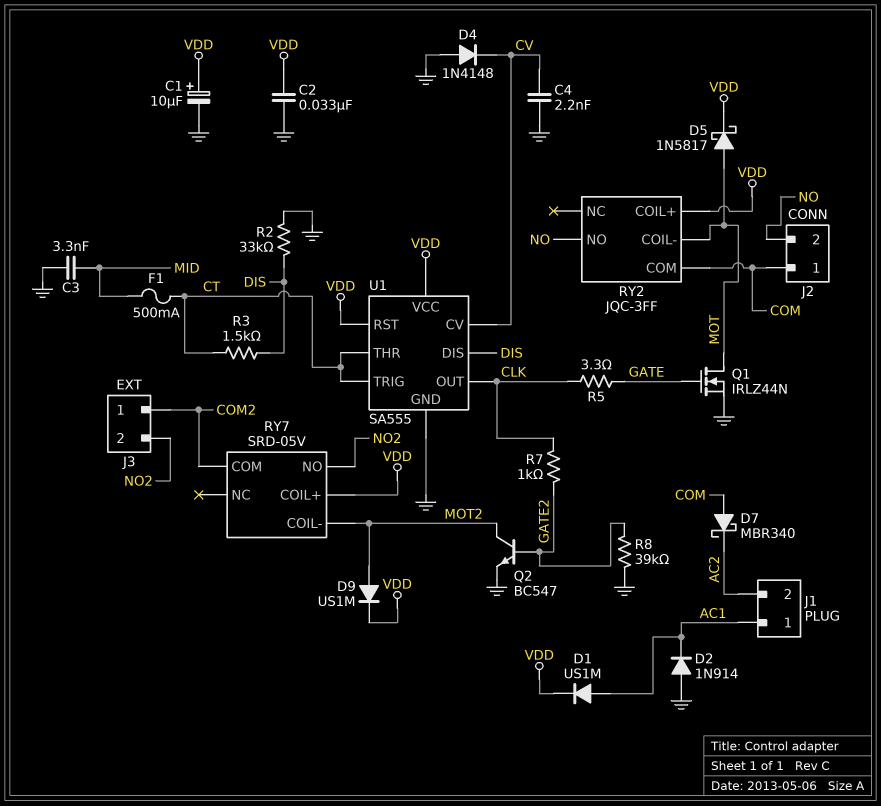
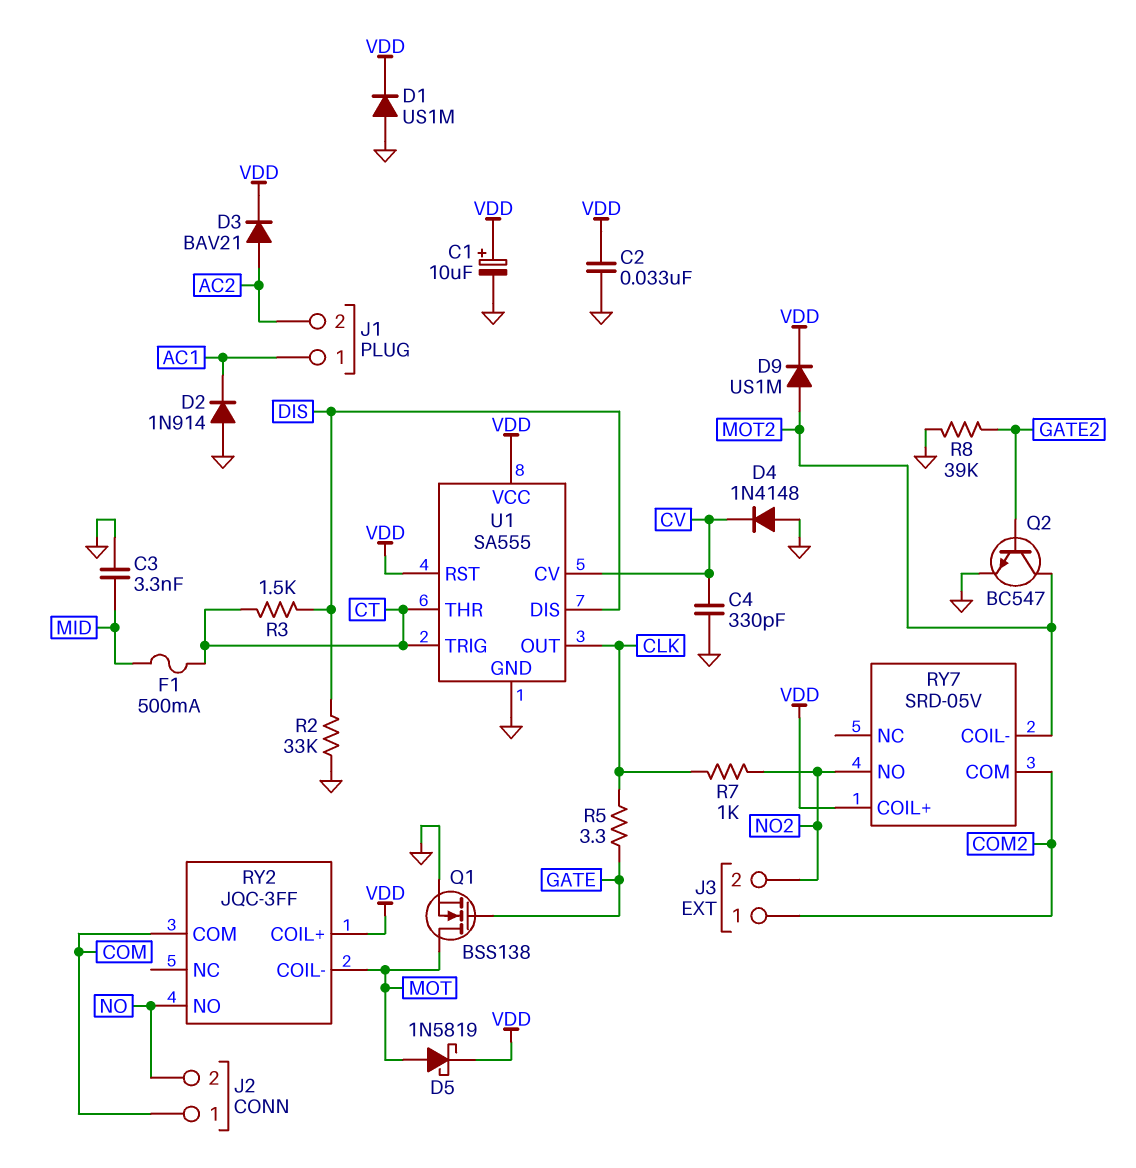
C4: 2.2nF (CV, GND) -> 330pF (CV, GND)
D1: diode US1M (A AC1, K VDD) -> diode US1M (A GND, K VDD)
D3: none -> diode BAV21 (A AC2, K VDD)
D5: schottky 1N5817 (A MOT, K VDD) -> schottky 1N5819 (A MOT, K VDD)
D7: schottky MBR340 (A COM, K AC2) -> none
Q1: NMOS IRLZ44N (G GATE, D MOT, S GND) -> NMOS BSS138 (G GATE, D MOT, S GND)
R7: 1k (CLK, GATE2) -> 1k (CLK, NO2)

